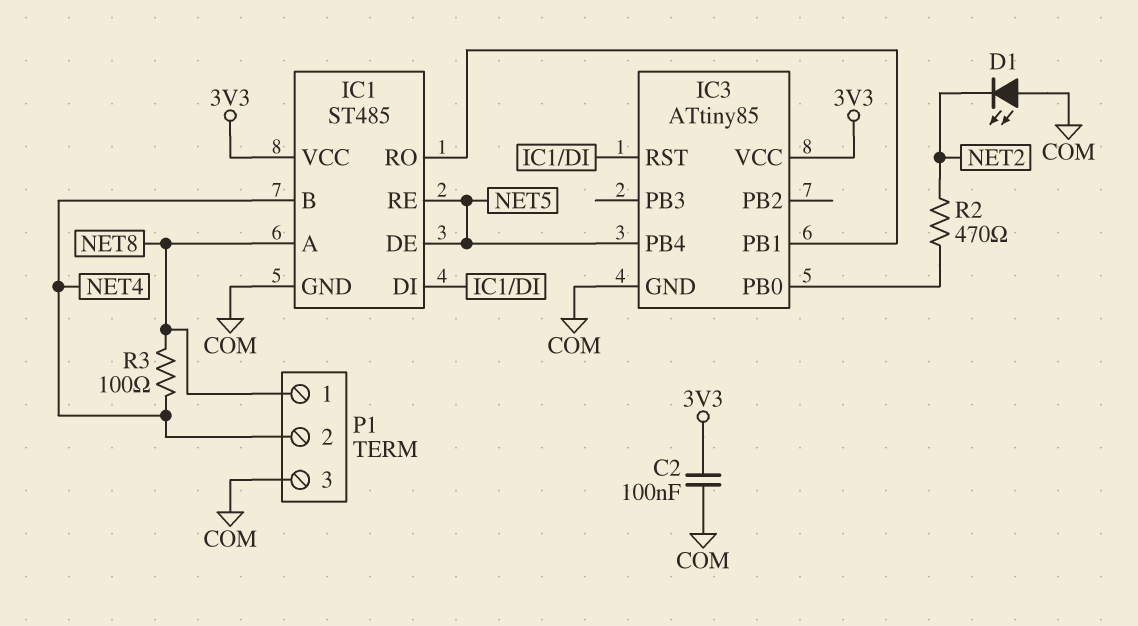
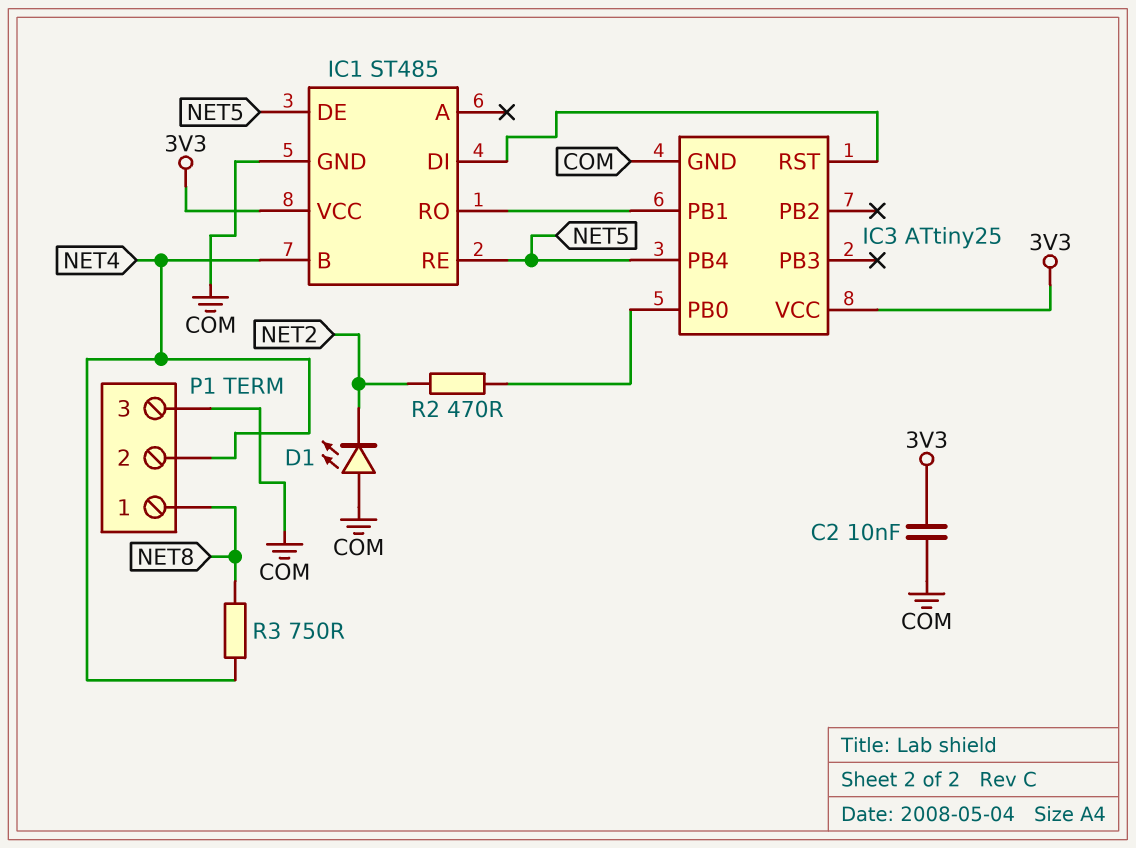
C2: 100nF (3V3, COM) -> 10nF (3V3, COM)
IC1 pin A: NET8 -> none
IC3: ATtiny85 -> ATtiny25
R3: 100 (NET4, NET8) -> 750 (NET4, NET8)

